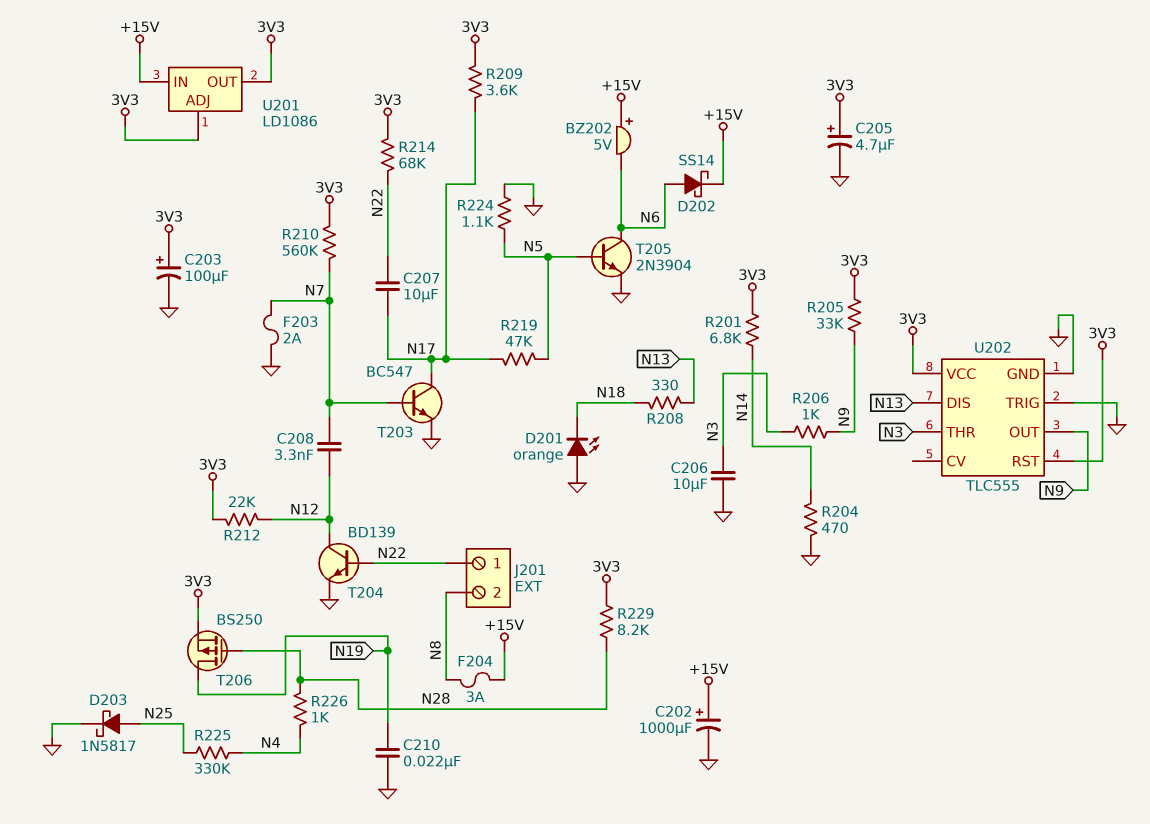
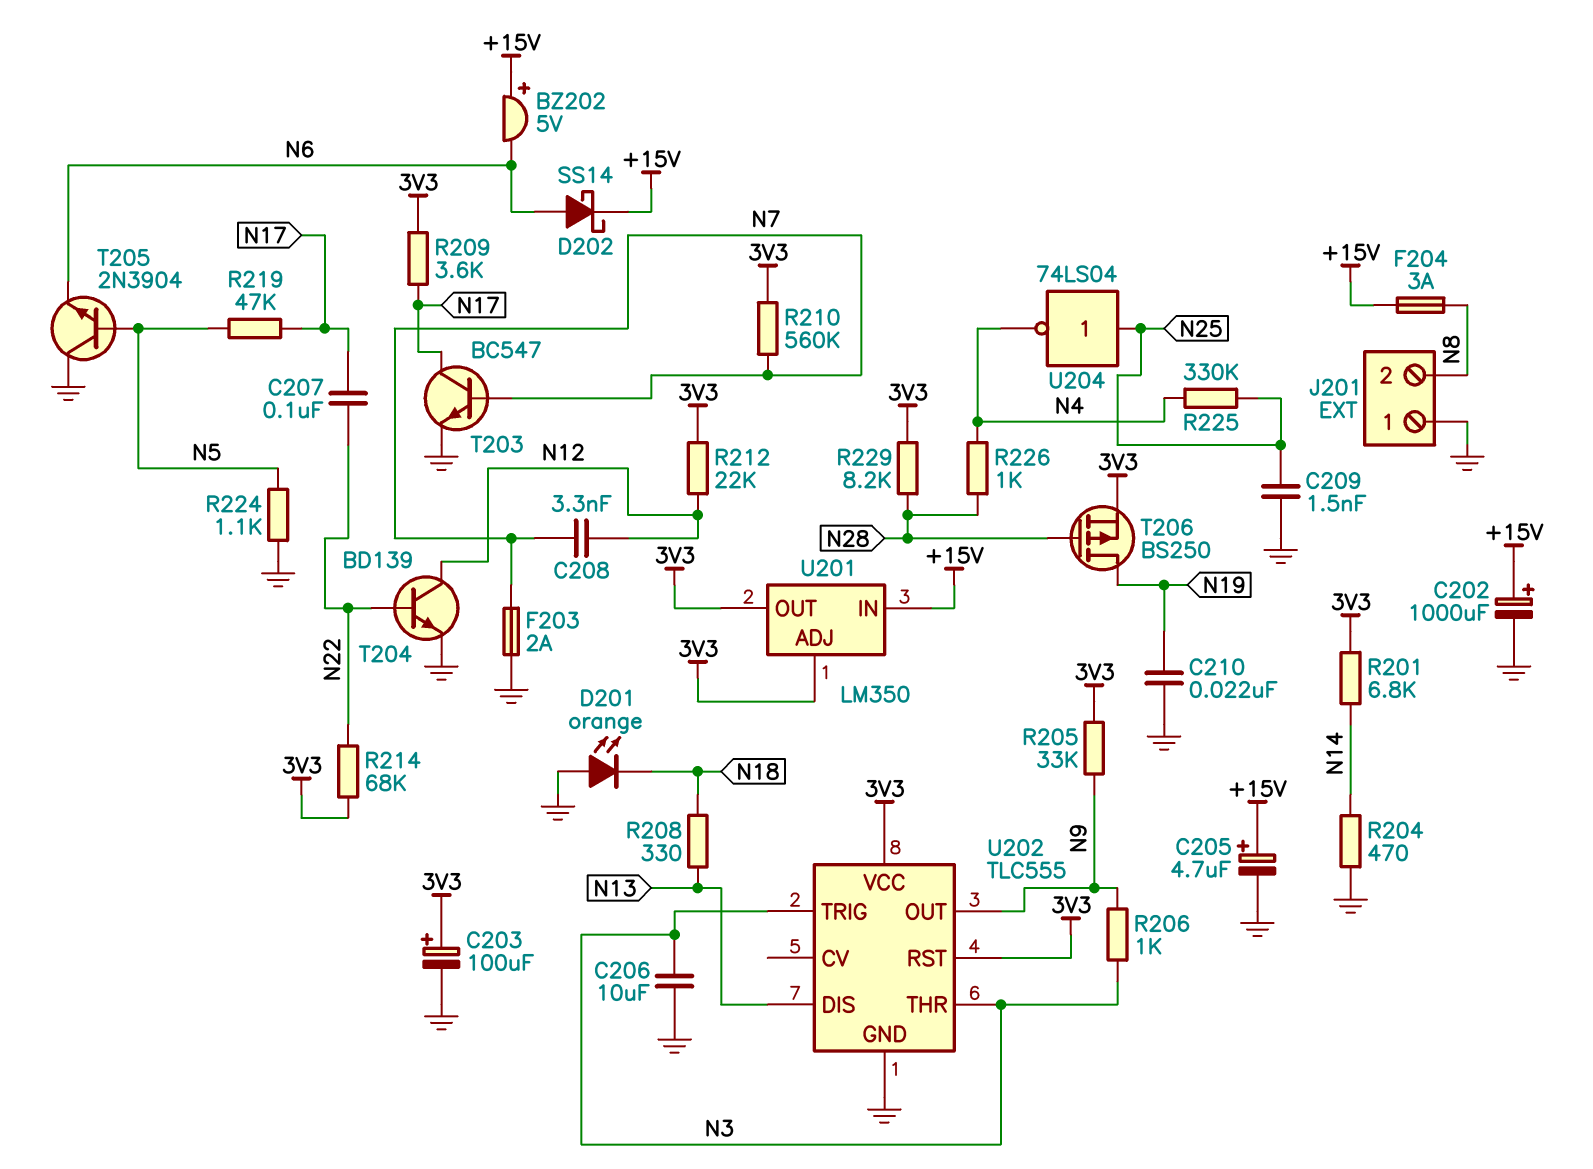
C205: 4.7uF (plus 3V3, minus GND) -> 4.7uF (plus +15V, minus GND)
C207: 10uF (N17, N22) -> 100nF (N17, N22)
C209: none -> 1.5nF (GND, N25)
D203: schottky 1N5817 (A N25, K GND) -> none
J201 pin 1: N22 -> GND
T205: NPN 2N3904 (B N5, C N6, E GND) -> NPN 2N3904 (B N5, C GND, E N6)
U201: LD1086 -> LM350
U202 pin TRIG: GND -> N3
U204: none -> NOT 74LS04 (in N25, out N4)

